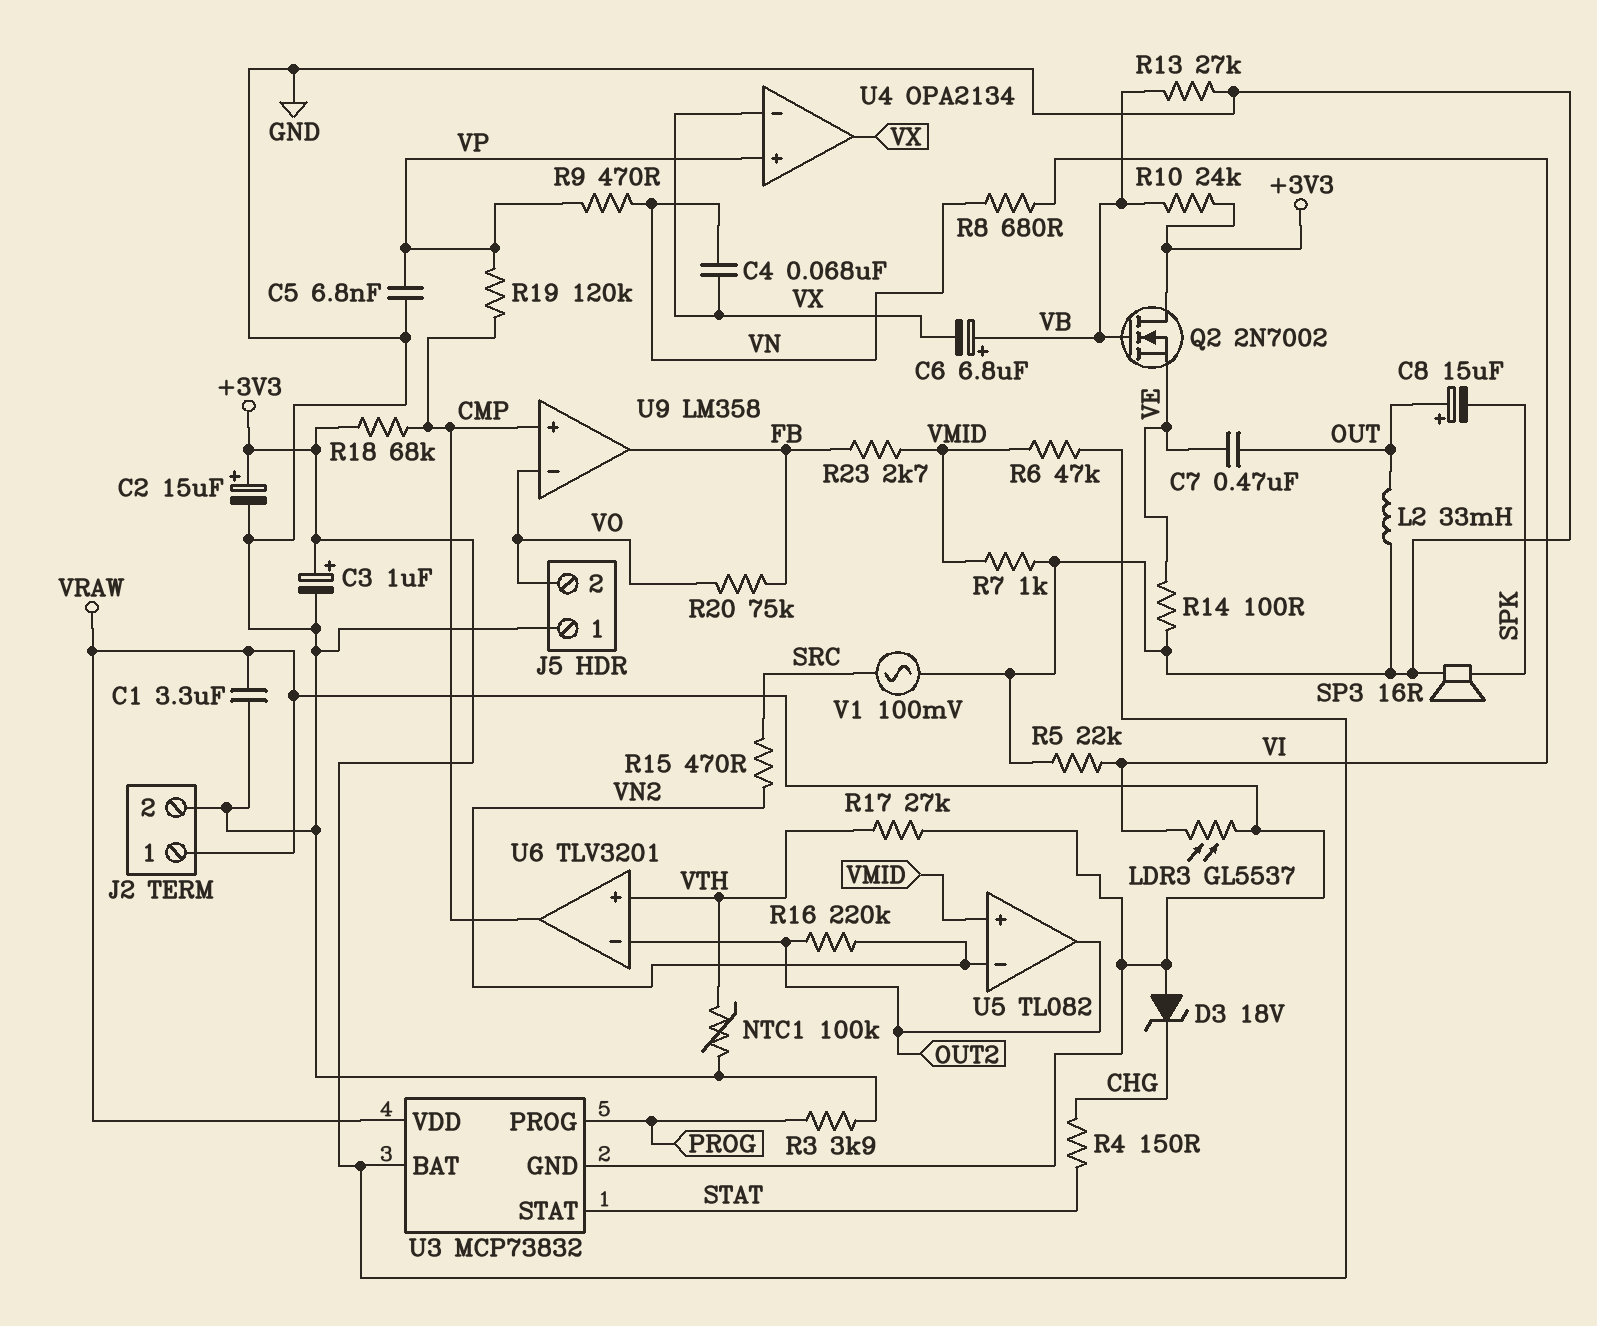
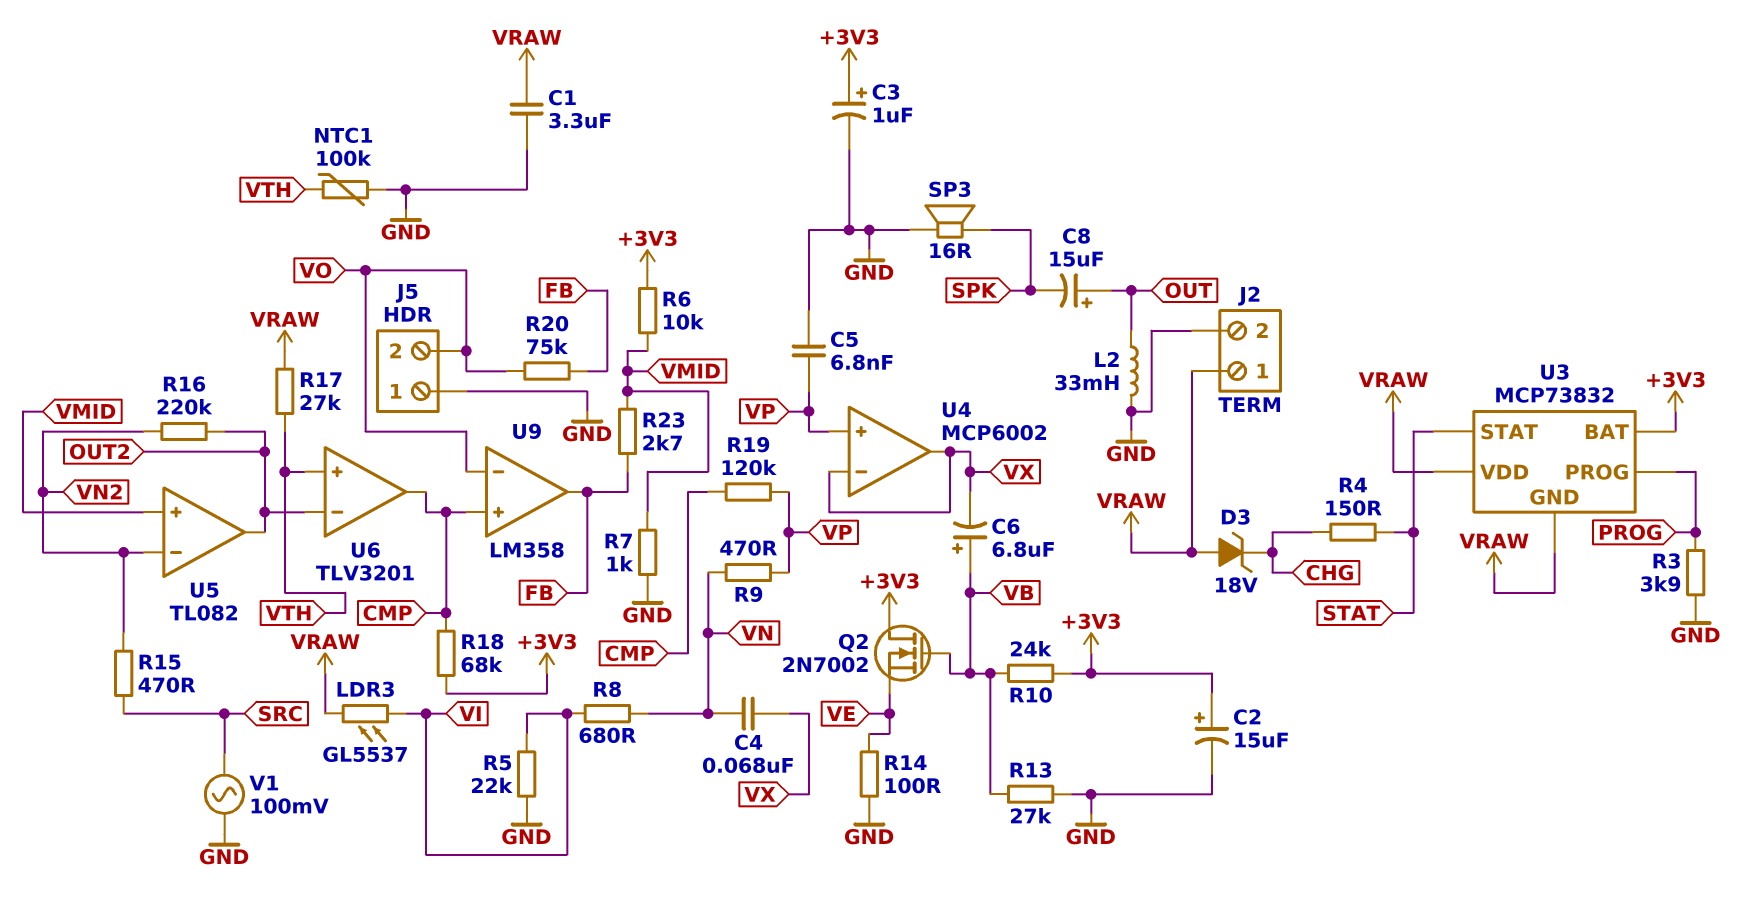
C7: 470nF (OUT, VE) -> none
R6: 47k (+3V3, VMID) -> 10k (+3V3, VMID)
U4: OPA2134 -> MCP6002

